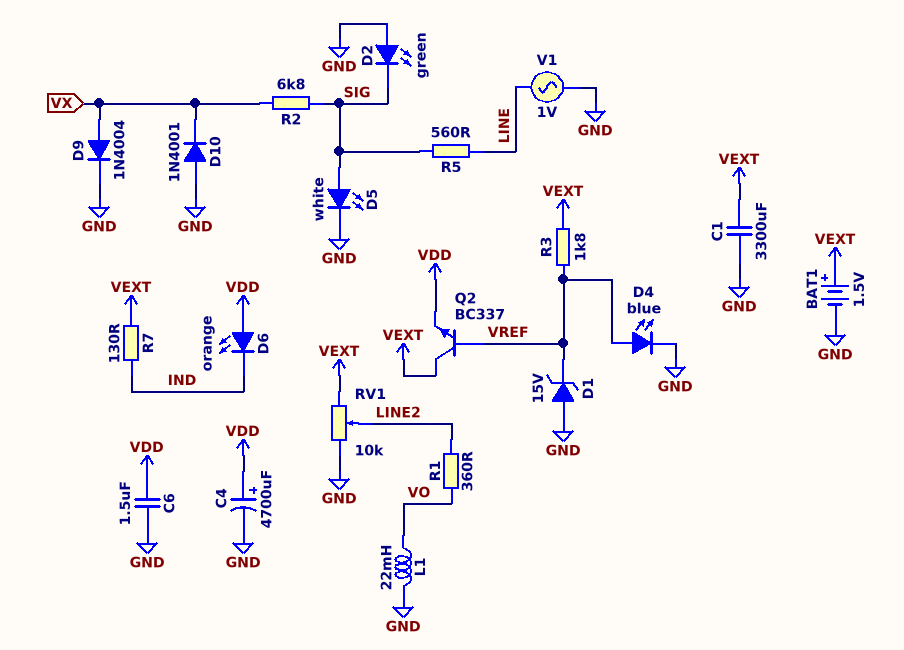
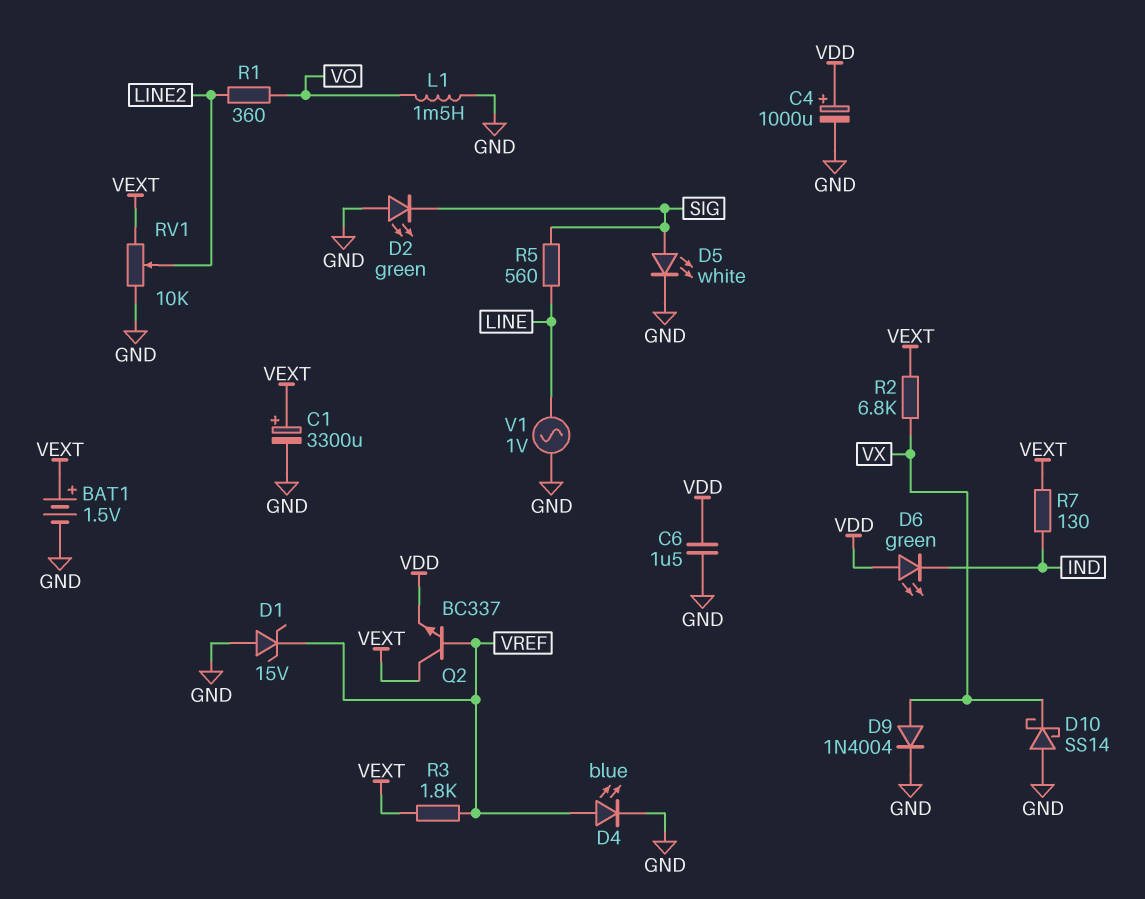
C1: 3300uF (GND, VEXT) -> 3300uF (plus VEXT, minus GND)
C4: 4700uF (plus VDD, minus GND) -> 1000uF (plus VDD, minus GND)
D6: LED orange (A VDD, K IND) -> LED green (A VDD, K IND)
D10: diode 1N4001 (A GND, K VX) -> schottky SS14 (A GND, K VX)
L1: 22mH (GND, VO) -> 1.5mH (GND, VO)
R2: 6.8k (SIG, VX) -> 6.8k (VEXT, VX)

